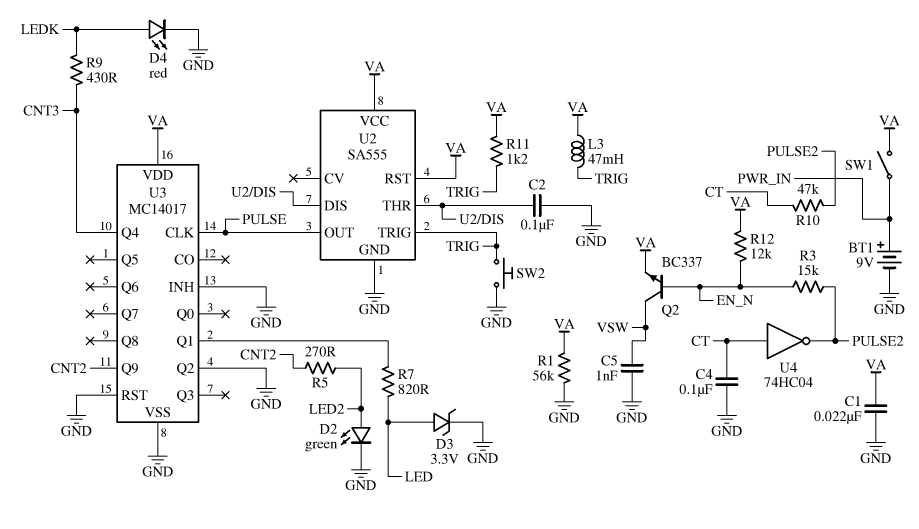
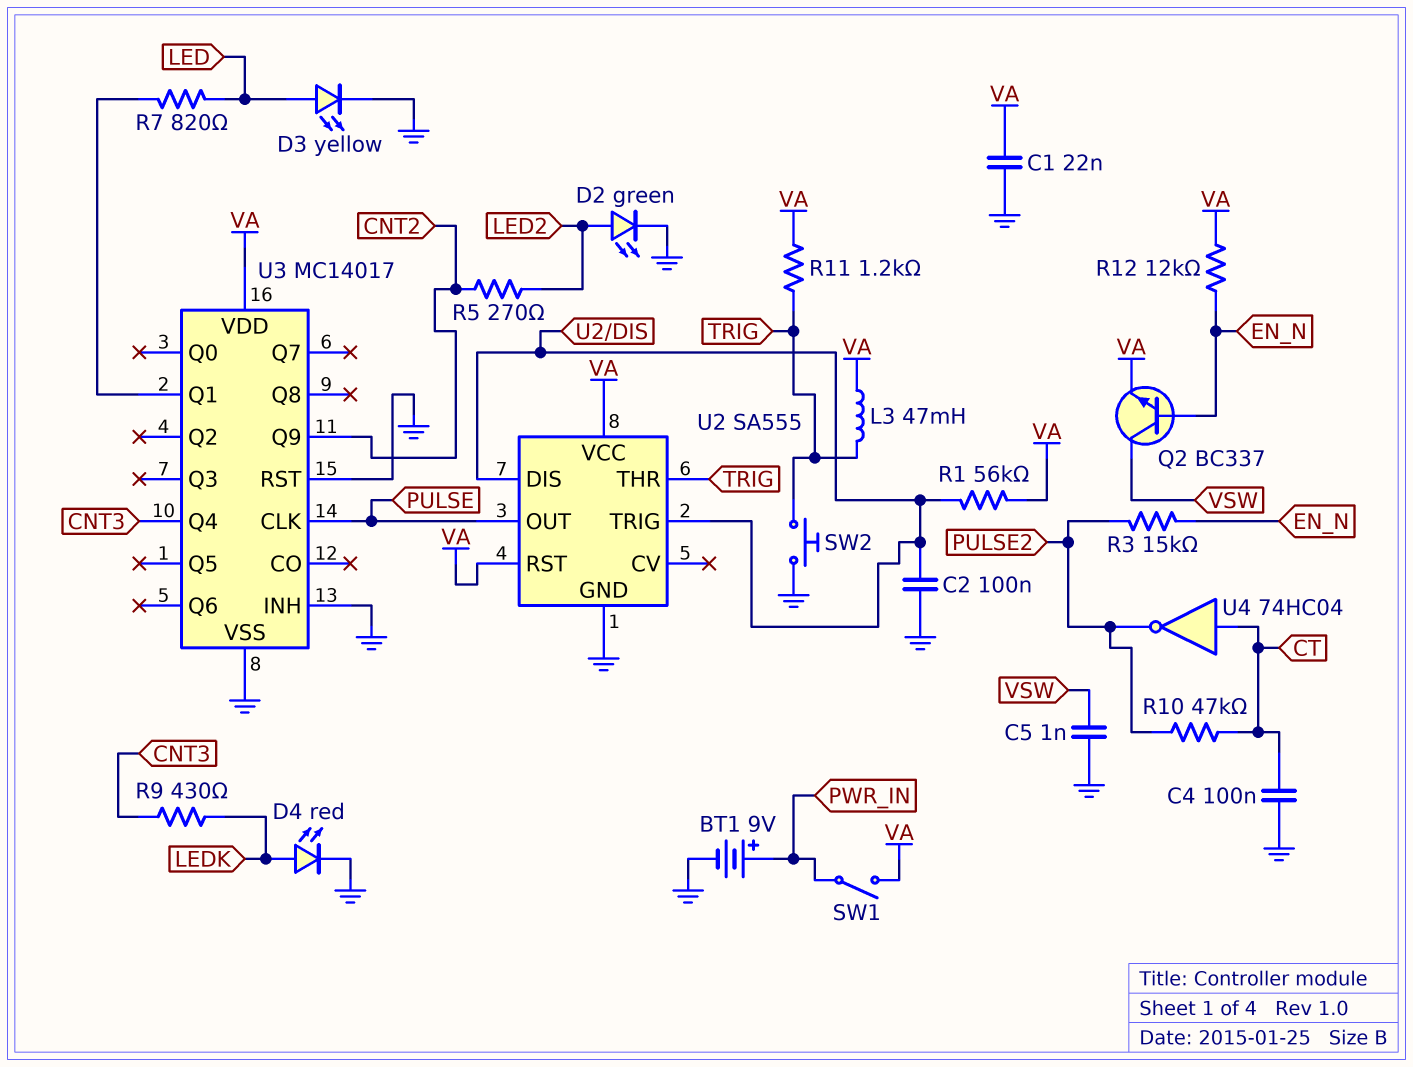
D3: zener 3.3V (A LED, K GND) -> LED yellow (A LED, K GND)
R1: 56k (GND, VA) -> 56k (U2/DIS, VA)
U2 pin THR: U2/DIS -> TRIG
U2 pin TRIG: TRIG -> U2/DIS
U3 pin Q2: GND -> none

